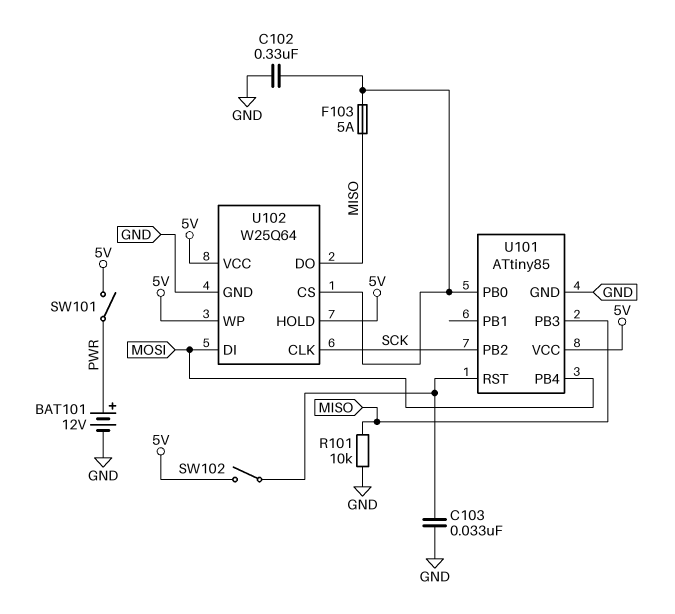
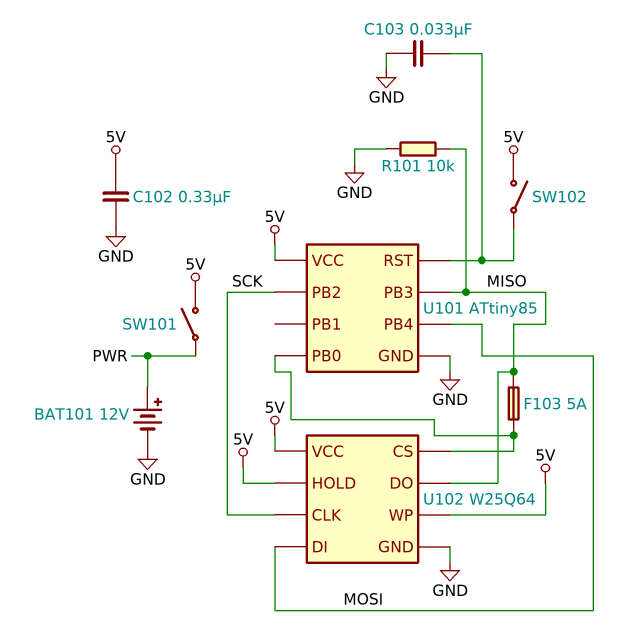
C102: 330nF (GND, U101/PB0) -> 330nF (5V, GND)

